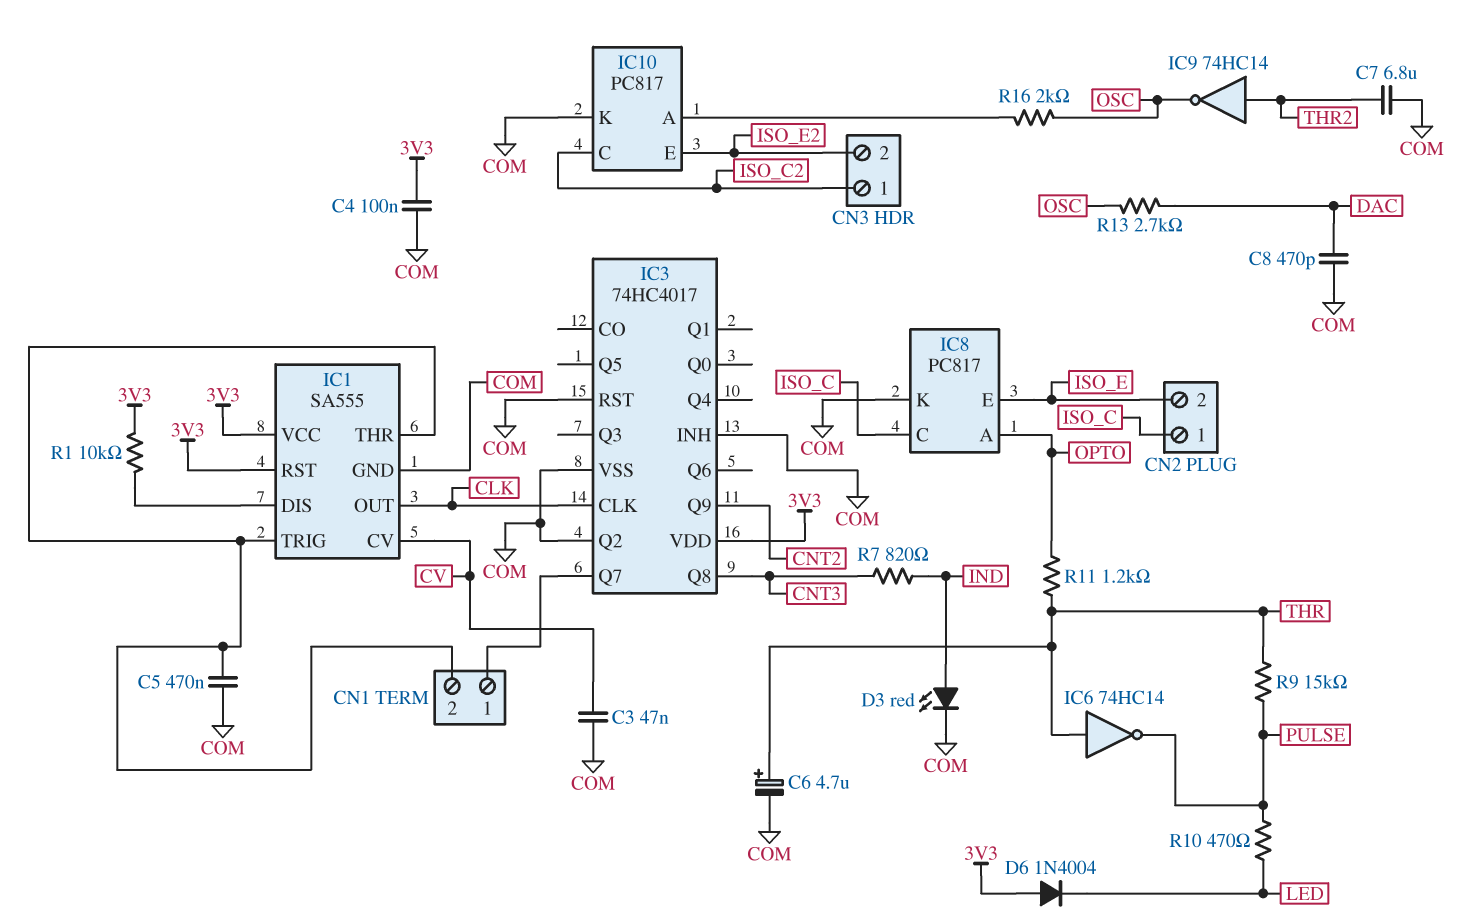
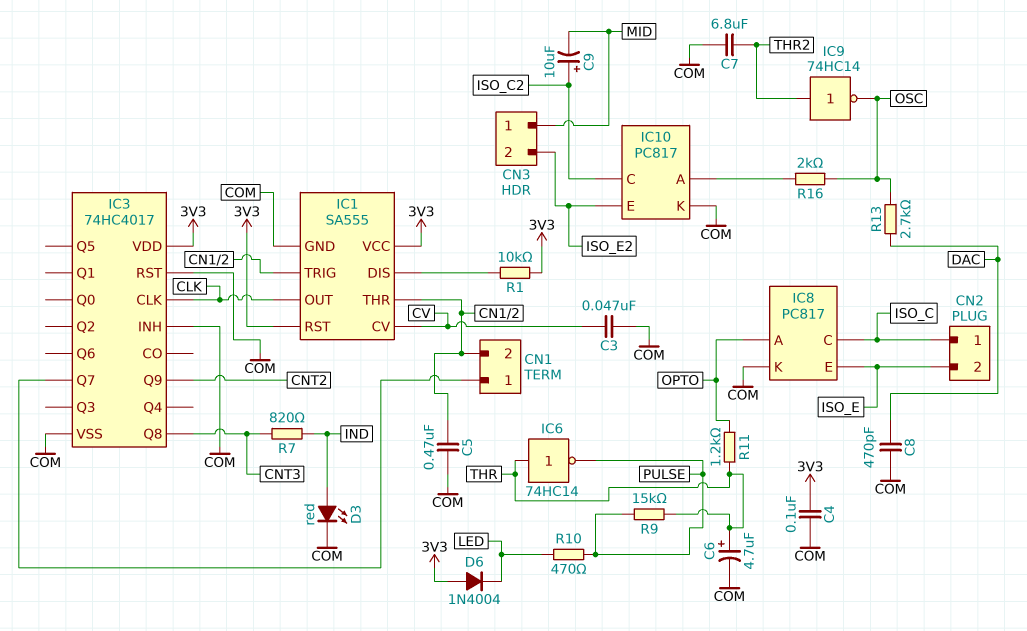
C9: none -> 10uF (plus ISO_C2, minus MID)
CN3 pin 1: ISO_C2 -> MID
IC3 pin Q2: COM -> none

